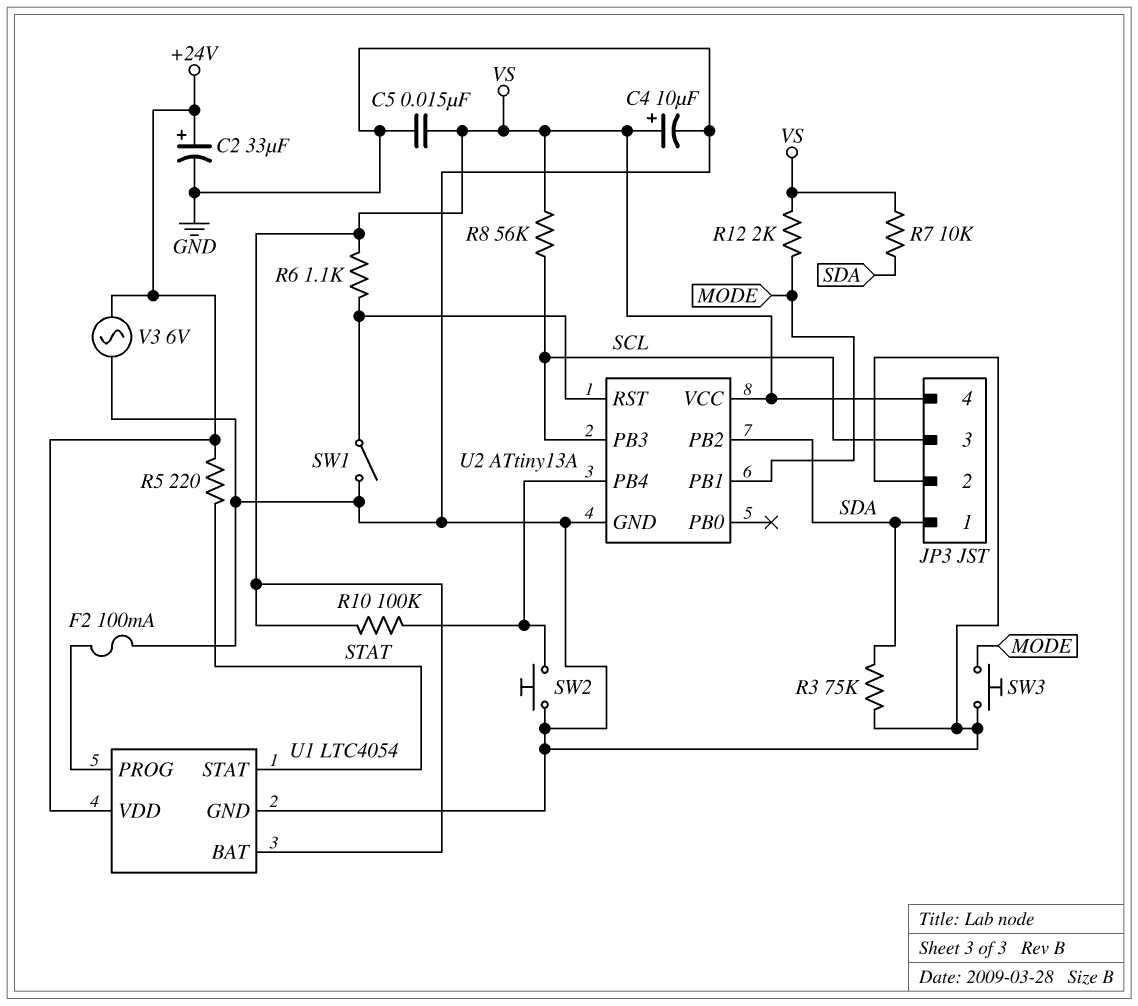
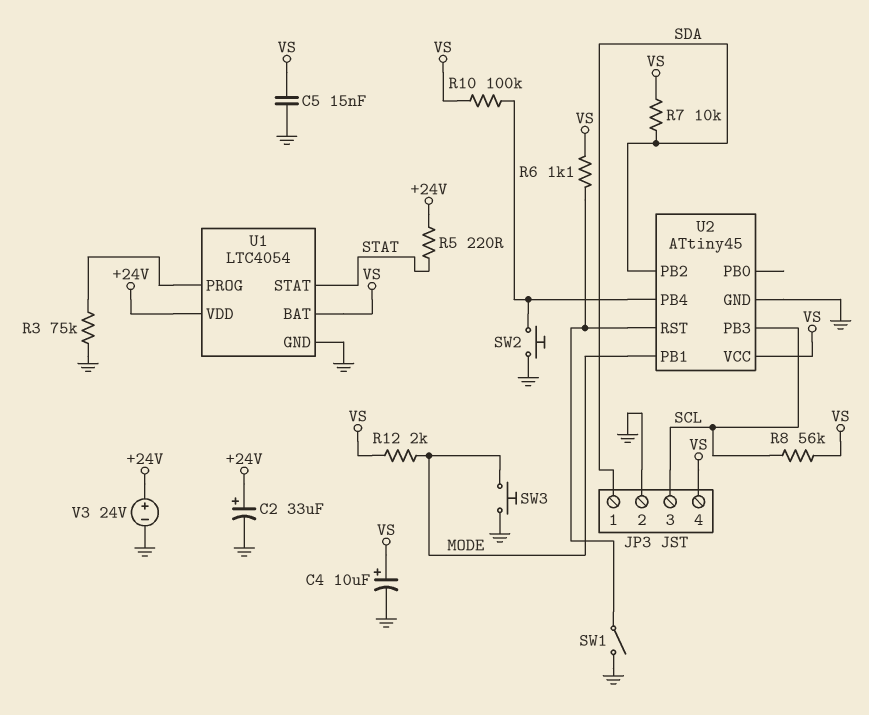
F2: 100mA (GND, U1/PROG) -> none
R3: 75k (GND, SDA) -> 75k (GND, U1/PROG)
U2: ATtiny13A -> ATtiny45
V3: AC 6V (+24V, GND) -> 24V (plus +24V, minus GND)

